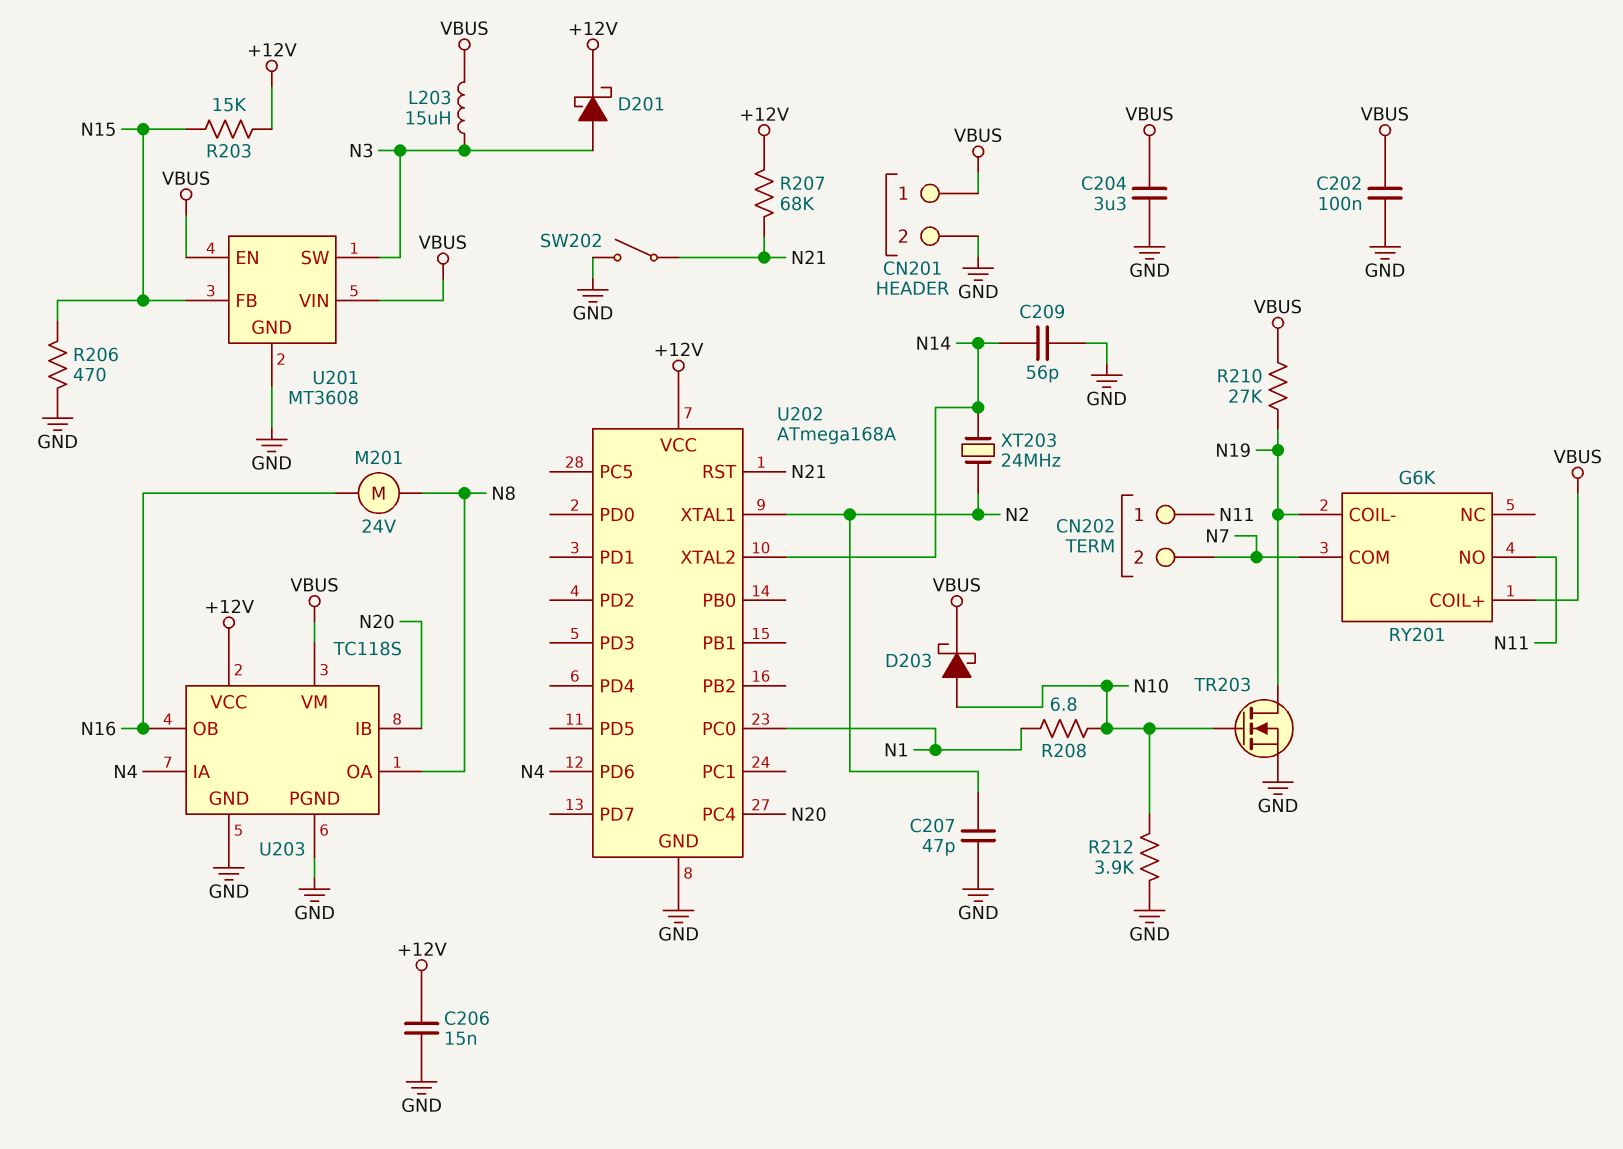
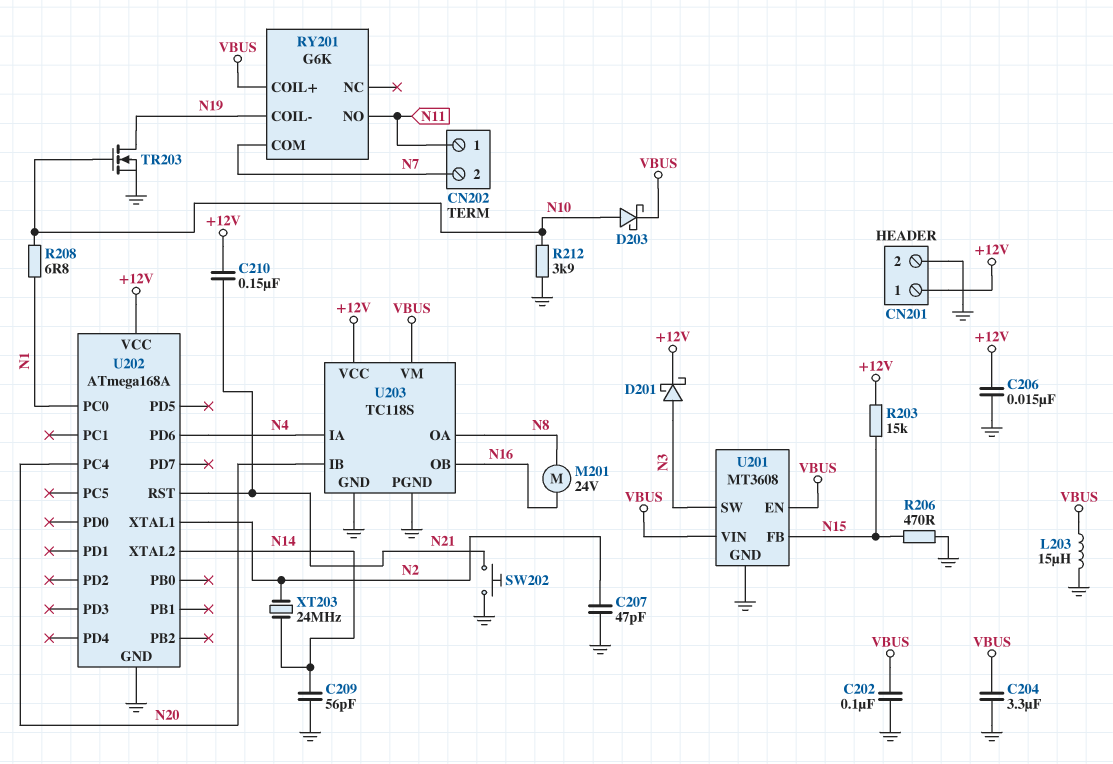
C210: none -> 150nF (+12V, N21)
CN201 pin 1: VBUS -> +12V
L203: 15uH (N3, VBUS) -> 15uH (GND, VBUS)
R207: 68k (+12V, N21) -> none
R210: 27k (N19, VBUS) -> none
SW202: switch (GND, N21) -> button (GND, N21)

